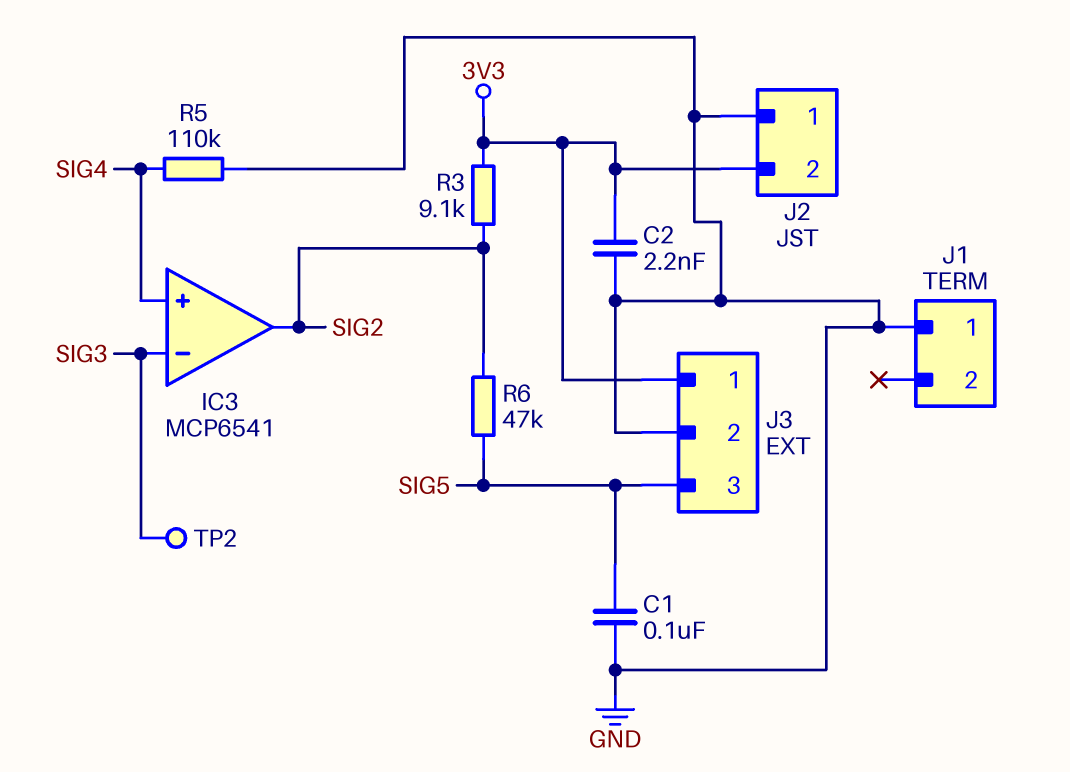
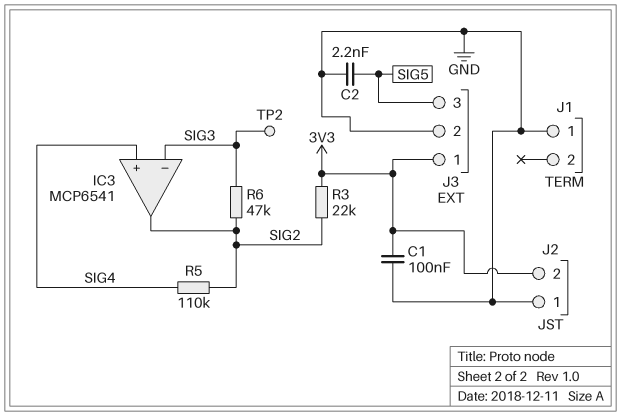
C1: 100nF (GND, SIG5) -> 100nF (3V3, GND)
C2: 2.2nF (3V3, GND) -> 2.2nF (GND, SIG5)
R3: 9.1k (3V3, SIG2) -> 22k (3V3, SIG2)
R5: 110k (GND, SIG4) -> 110k (SIG2, SIG4)
R6: 47k (SIG2, SIG5) -> 47k (SIG2, SIG3)

